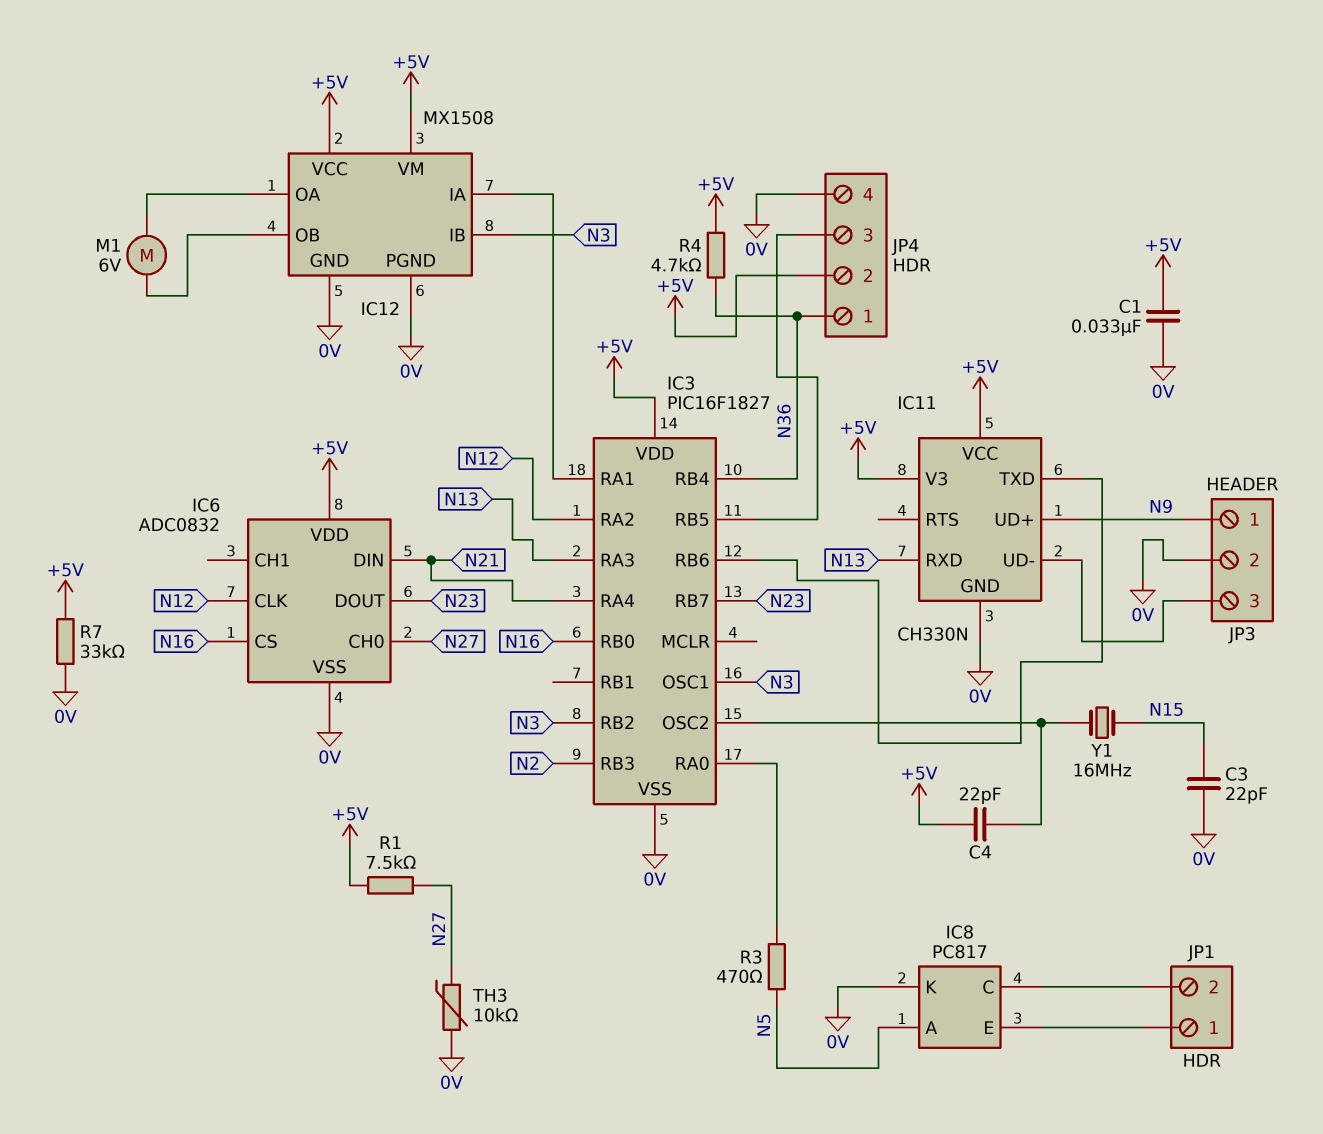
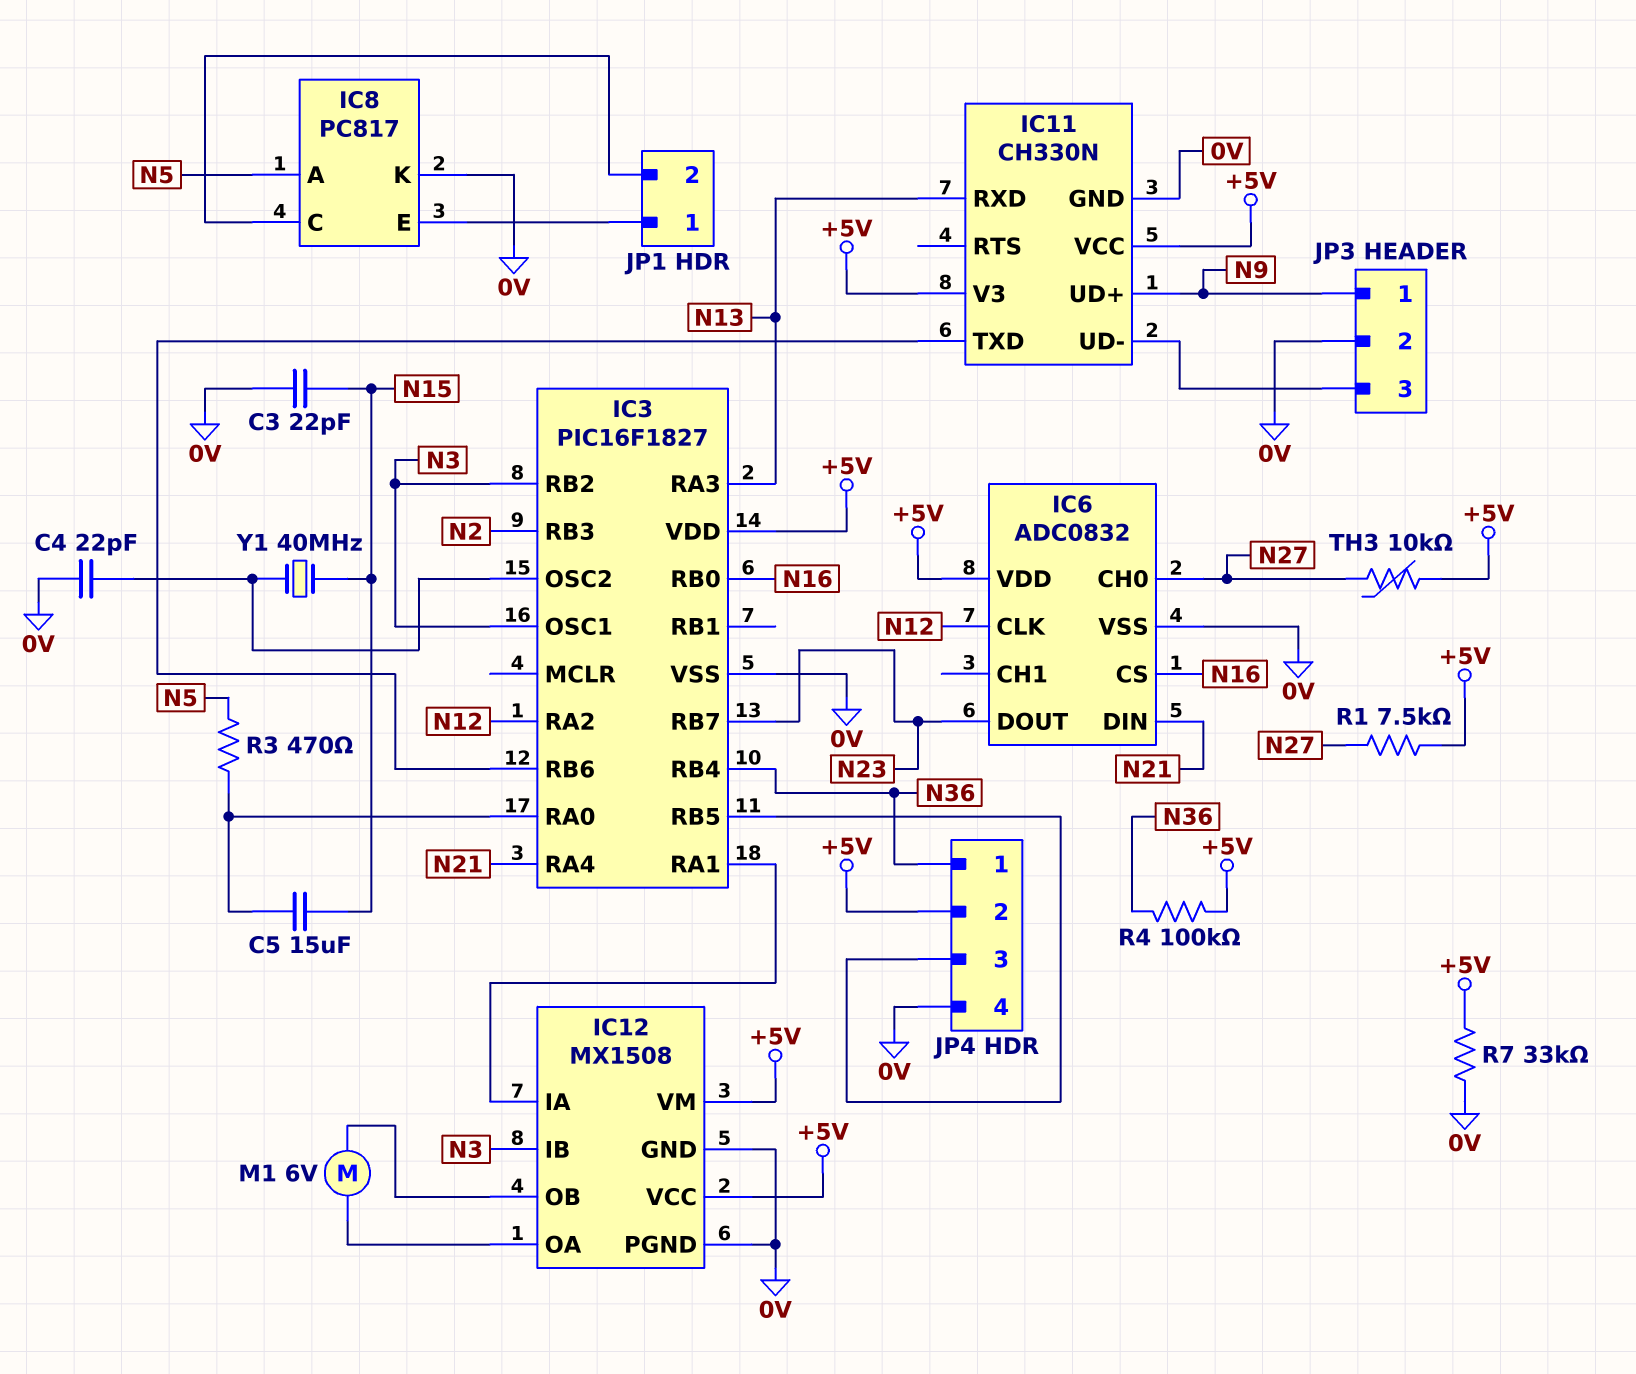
C1: 33nF (+5V, 0V) -> none
C4: 22pF (+5V, IC3/OSC2) -> 22pF (0V, IC3/OSC2)
C5: none -> 15uF (IC3/RA0, N15)
R4: 4.7k (+5V, N36) -> 100k (+5V, N36)
TH3: 10k (0V, N27) -> 10k (+5V, N27)
Y1: 16MHz (IC3/OSC2, N15) -> 40MHz (IC3/OSC2, N15)

